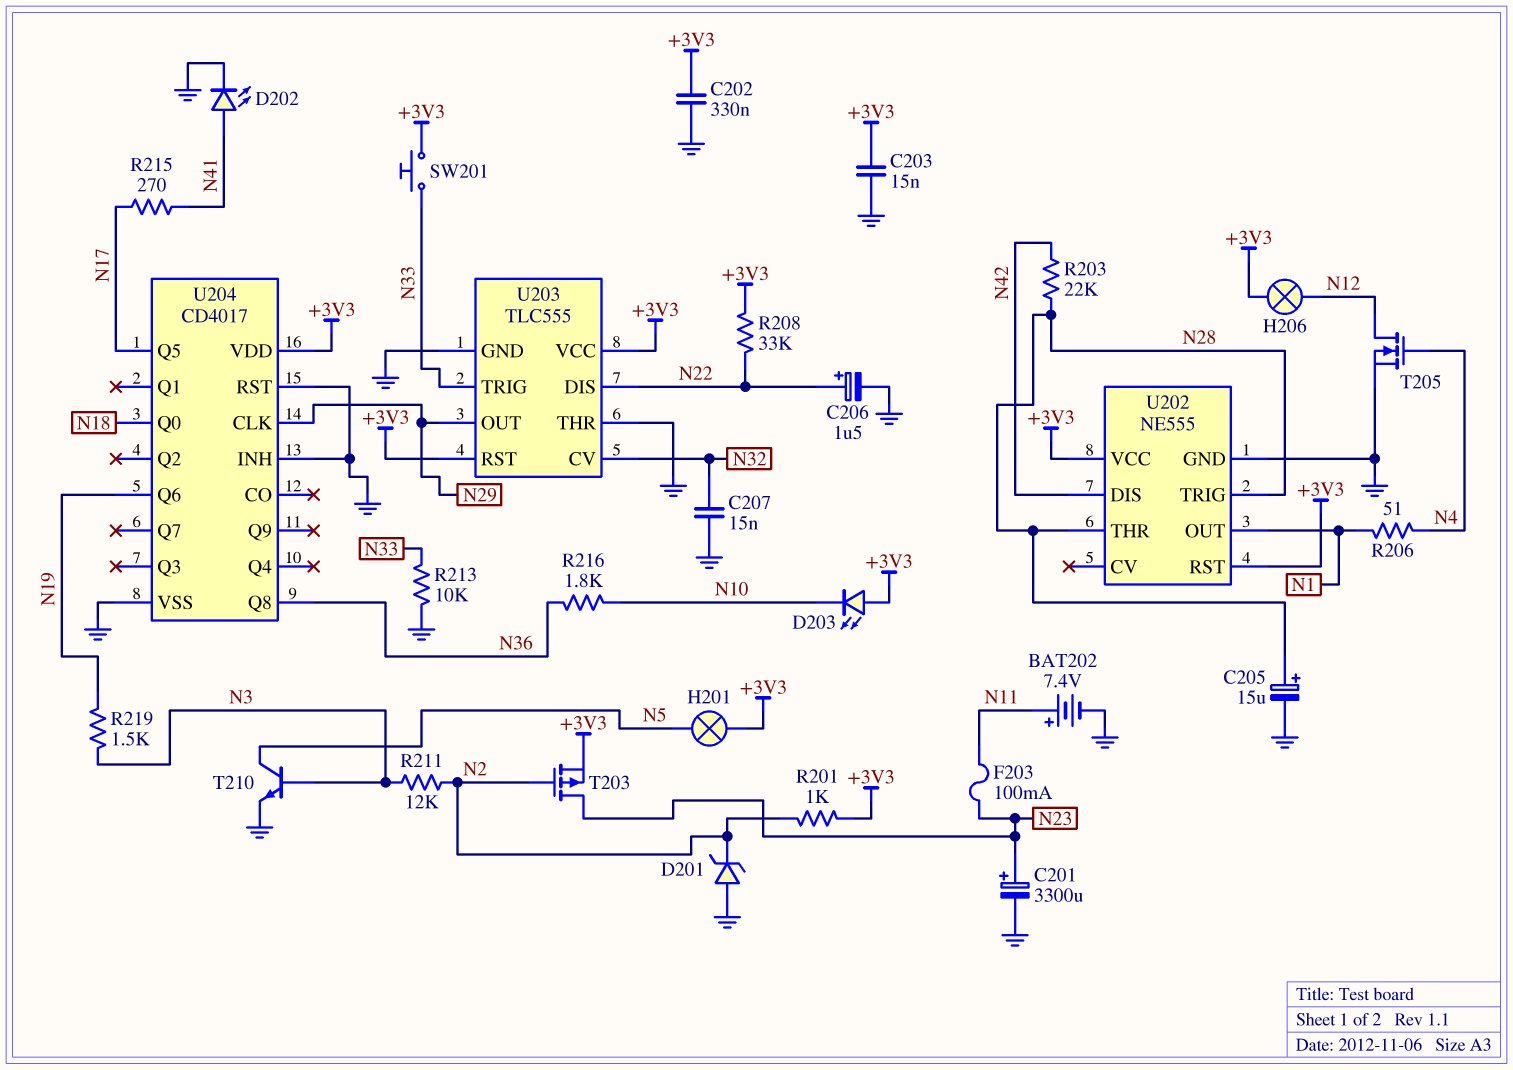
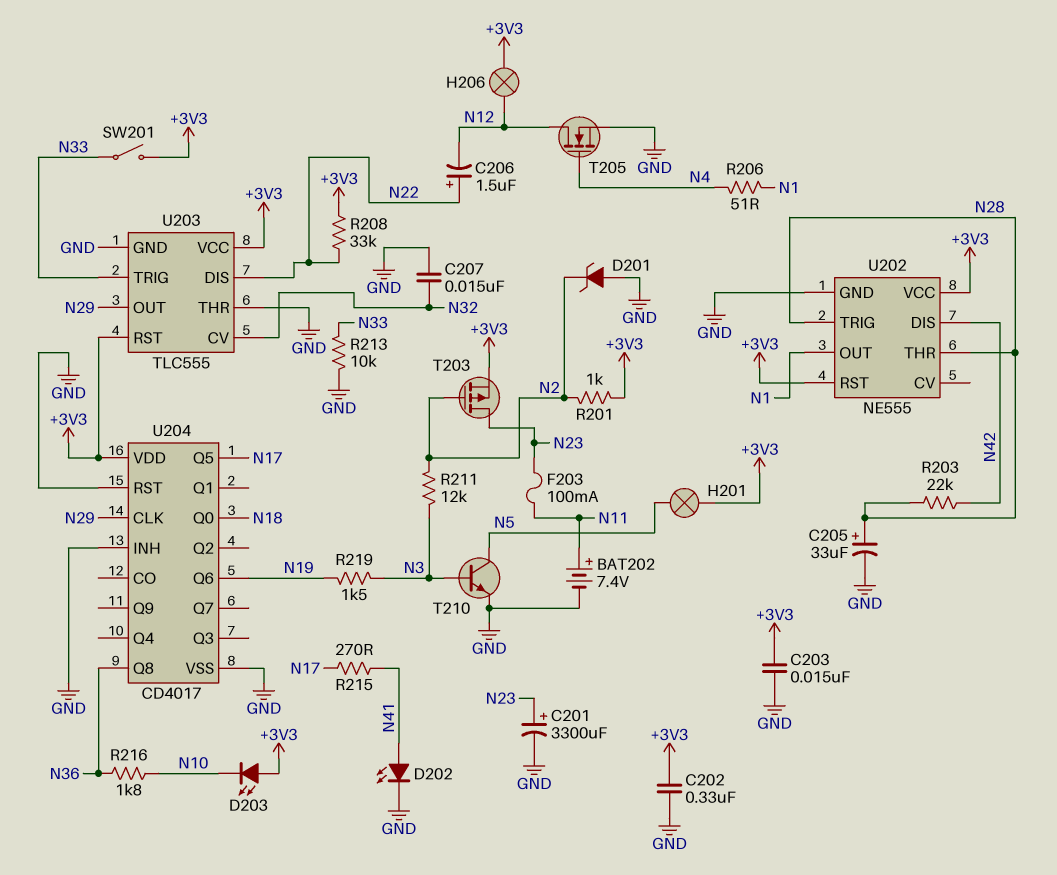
C205: 15uF (plus N28, minus GND) -> 33uF (plus N28, minus GND)
C206: 1.5uF (plus N22, minus GND) -> 1.5uF (plus N22, minus N12)
SW201: button (+3V3, N33) -> switch (+3V3, N33)

